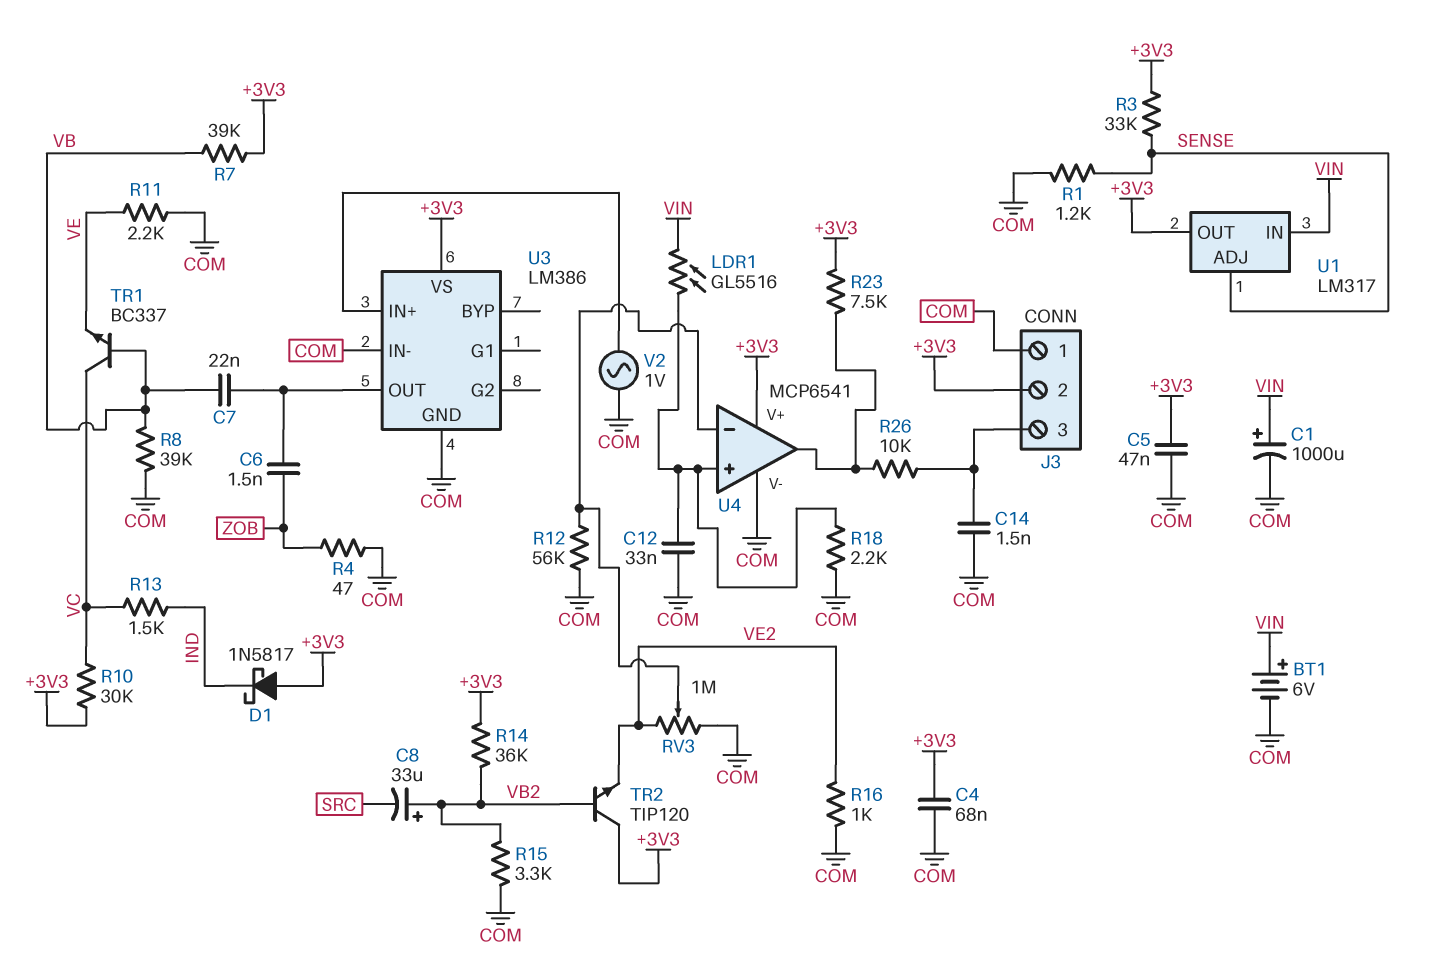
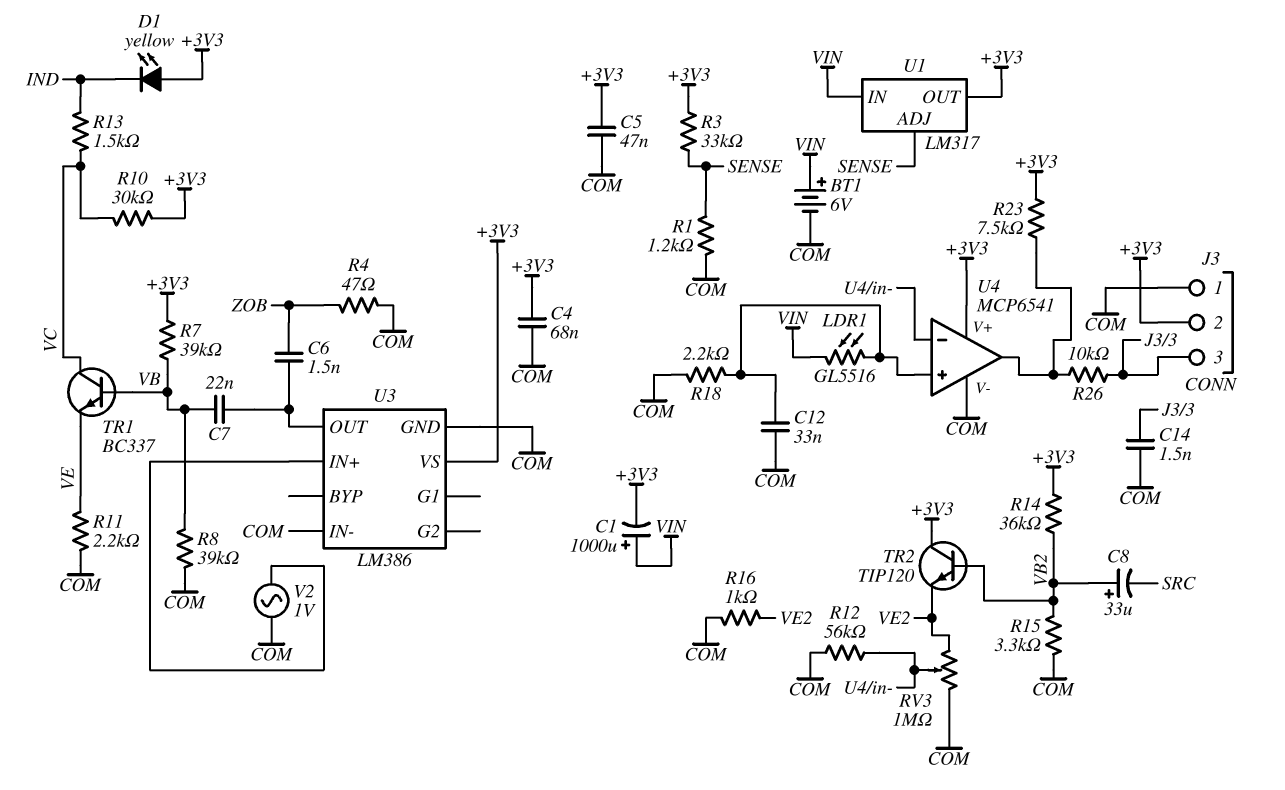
C1: 1000uF (plus VIN, minus COM) -> 1000uF (plus VIN, minus +3V3)
D1: schottky 1N5817 (A +3V3, K IND) -> LED yellow (A +3V3, K IND)

